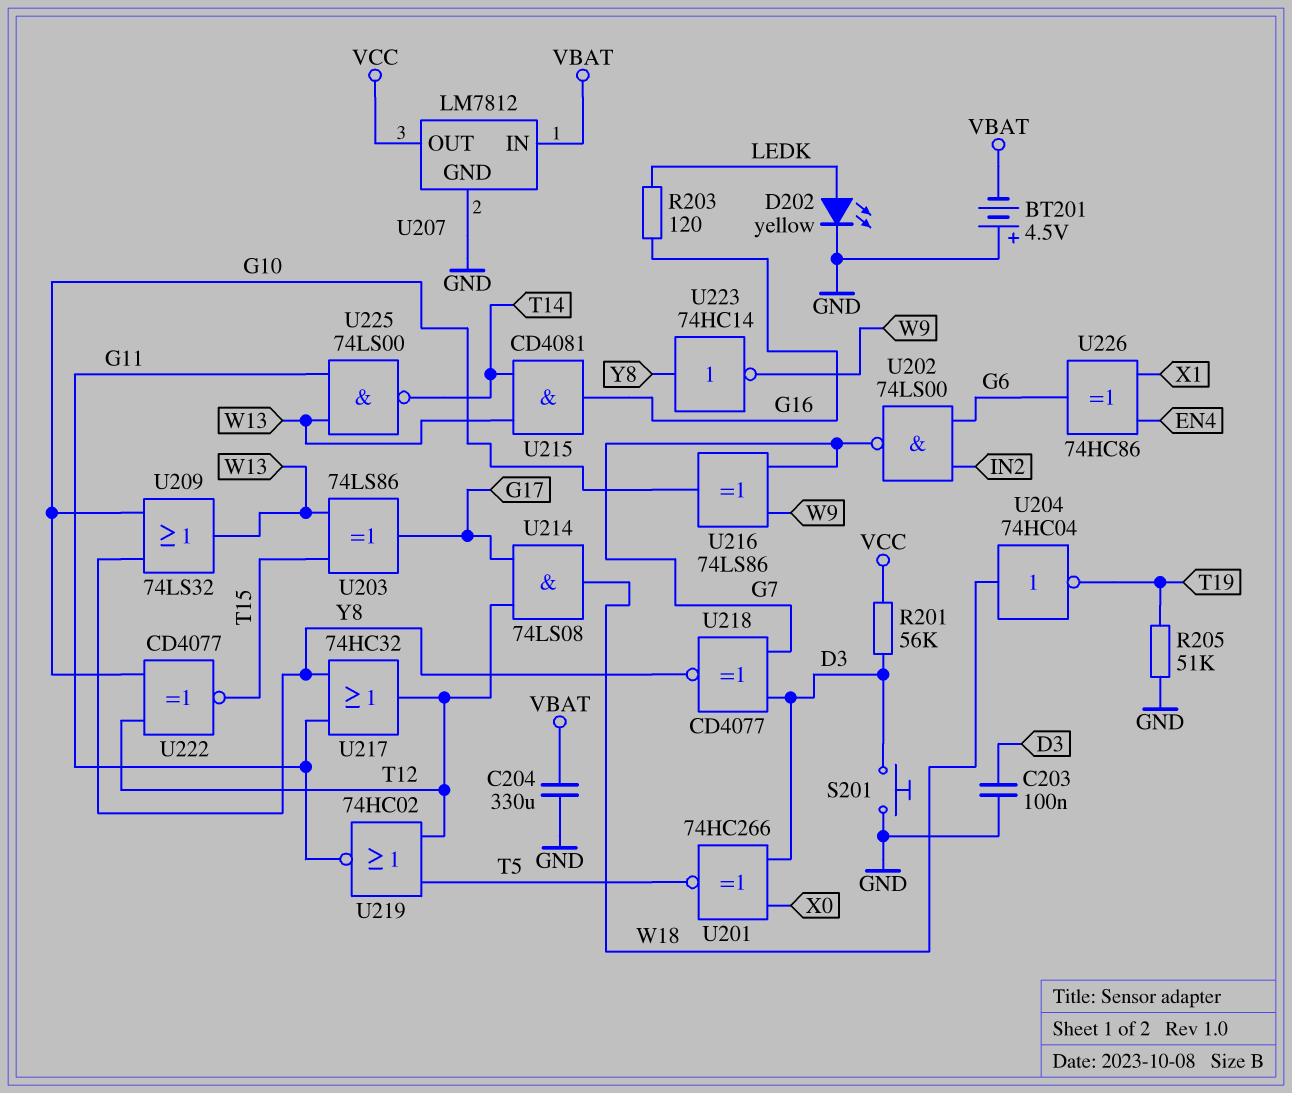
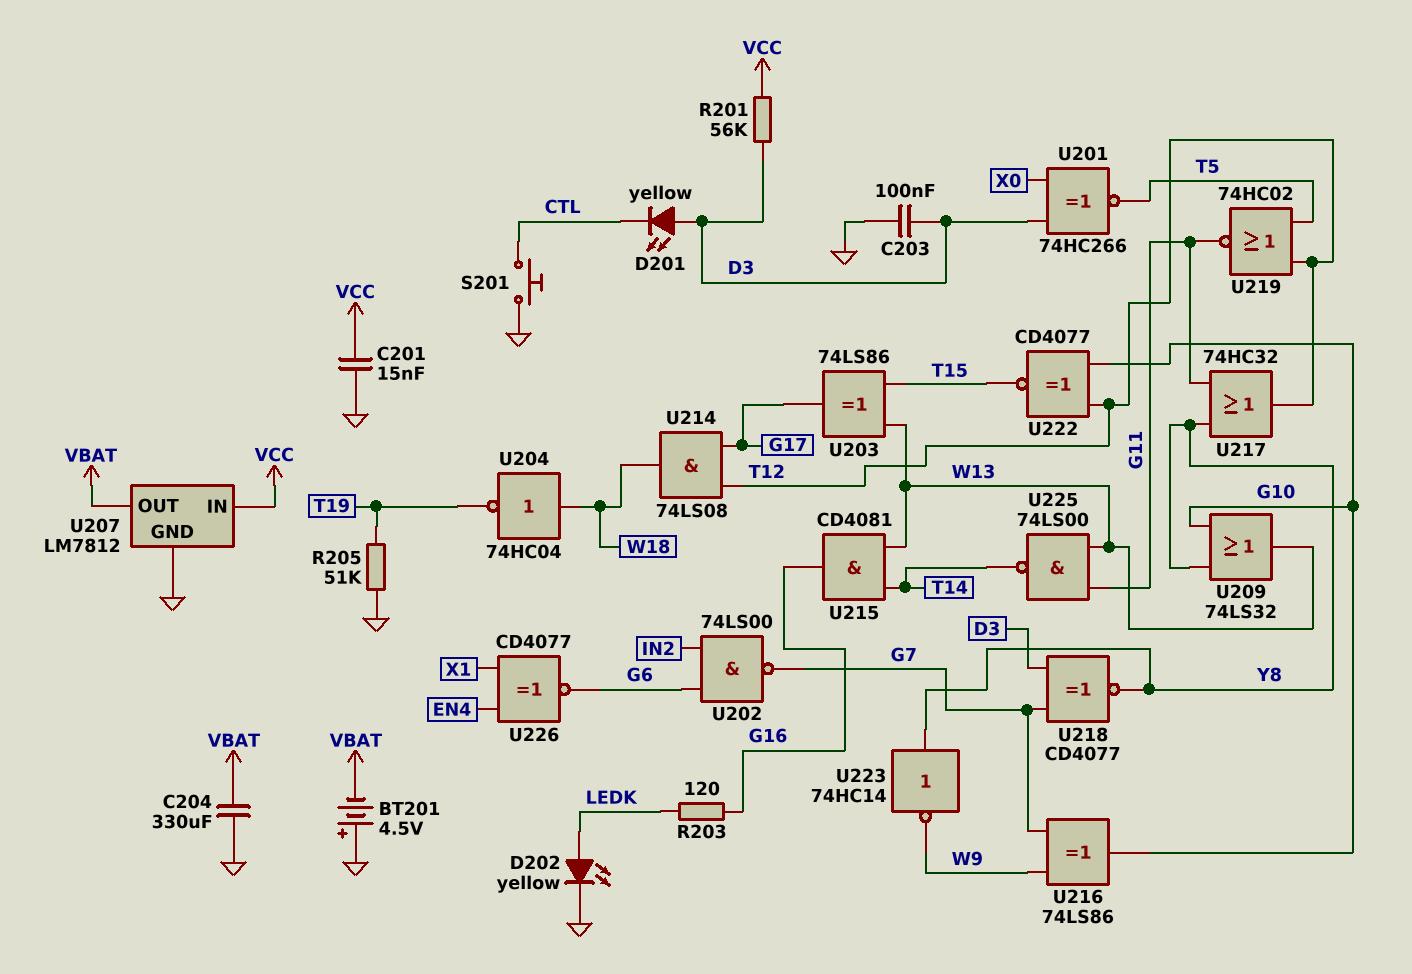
C201: none -> 15nF (GND, VCC)
D201: none -> LED yellow (A D3, K CTL)
S201: button (D3, GND) -> button (CTL, GND)
U207 pin IN: VBAT -> VCC
U207 pin OUT: VCC -> VBAT
U226: XOR 74HC86 (in EN4, in X1, out G6) -> XNOR CD4077 (in EN4, in X1, out G6)

